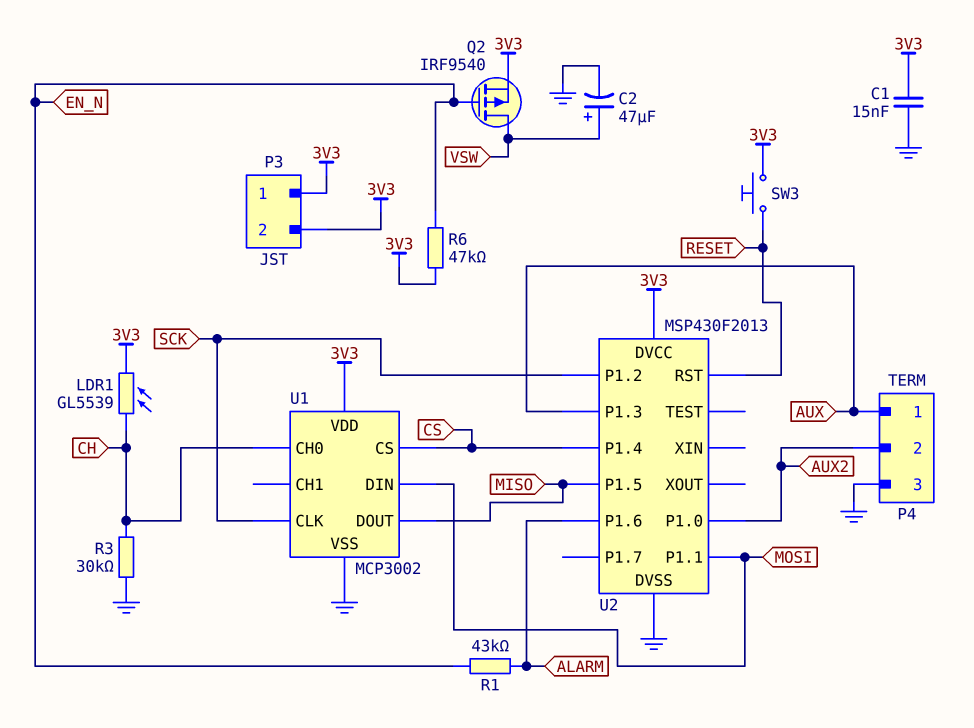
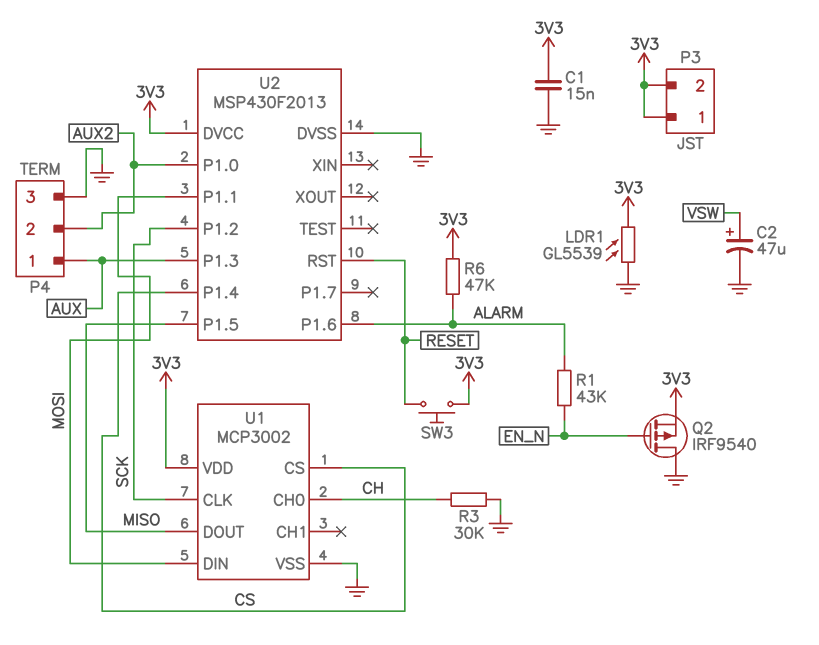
LDR1: GL5539 (3V3, CH) -> GL5539 (3V3, GND)
Q2: PMOS IRF9540 (G EN_N, D VSW, S 3V3) -> PMOS IRF9540 (G EN_N, D GND, S 3V3)
R6: 47k (3V3, EN_N) -> 47k (3V3, ALARM)

